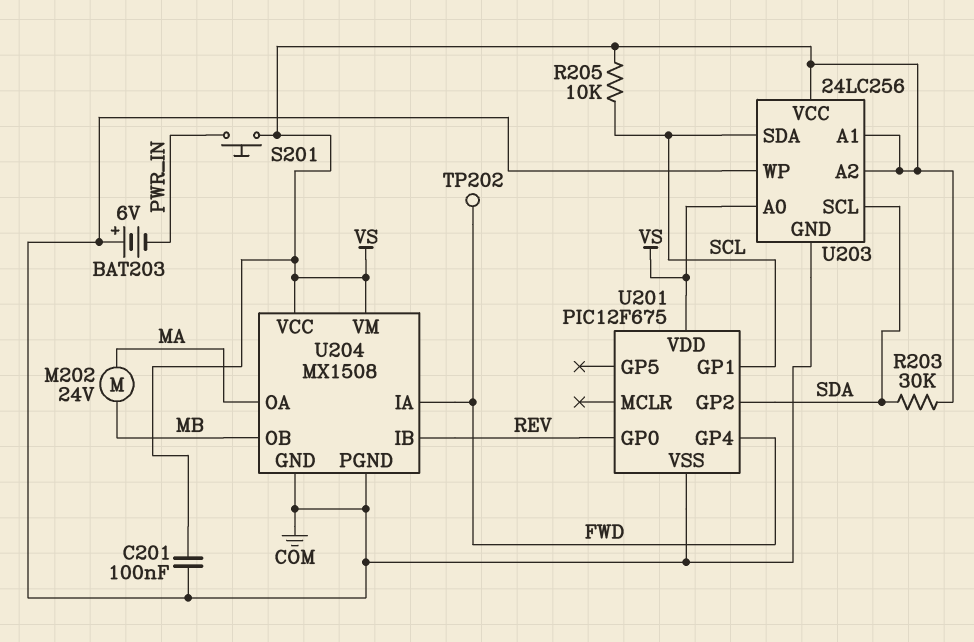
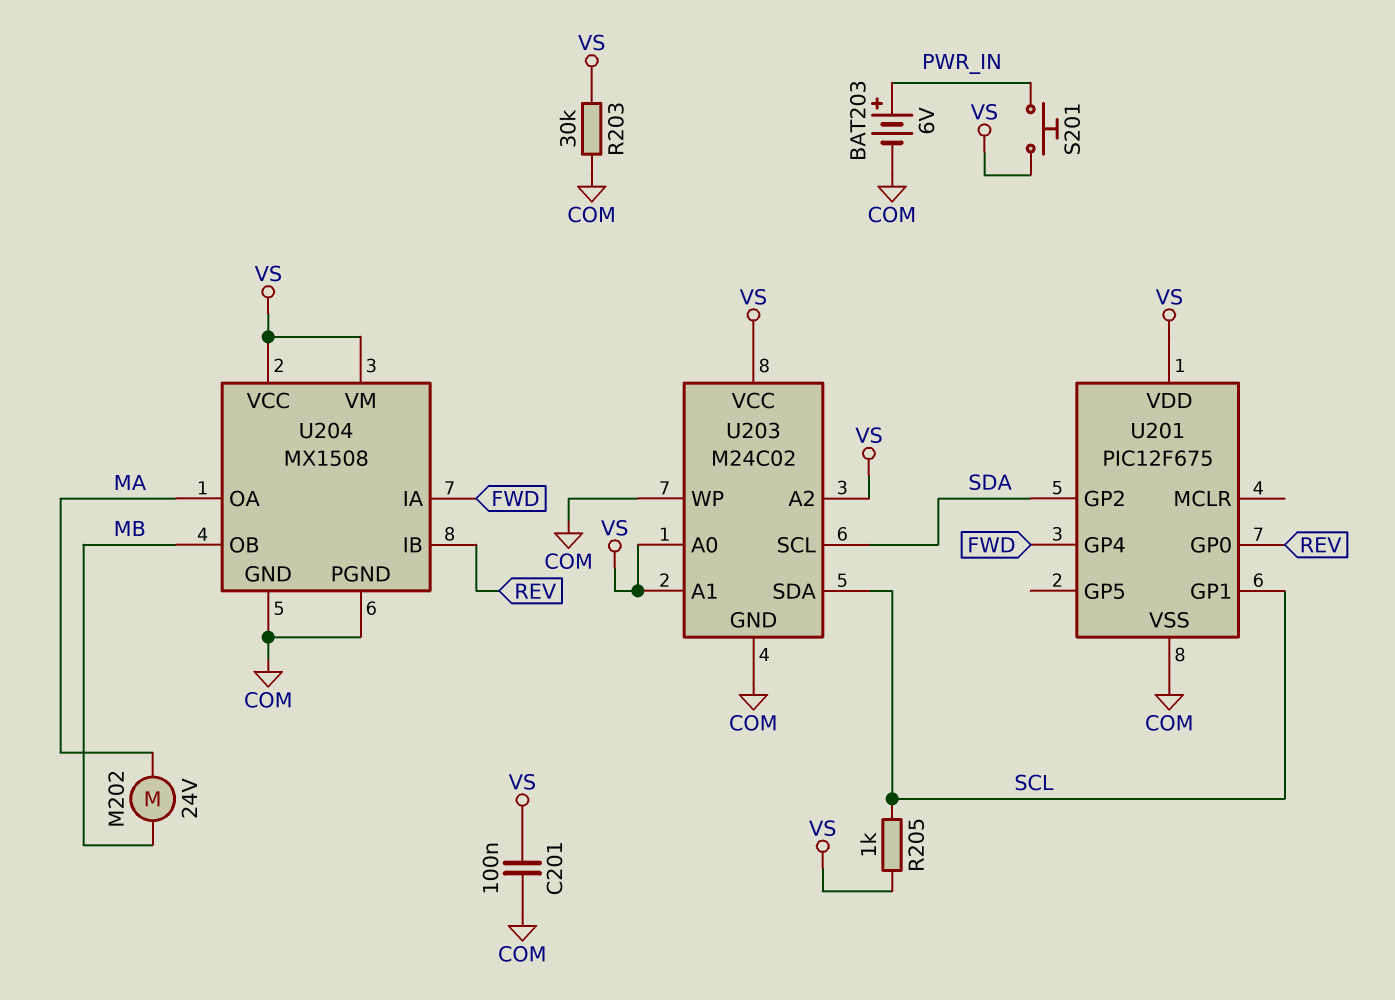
BAT203: 6V (plus COM, minus PWR_IN) -> 6V (plus PWR_IN, minus COM)
R203: 30k (SDA, VS) -> 30k (COM, VS)
R205: 10k (SCL, VS) -> 1k (SCL, VS)
TP202: test point (FWD) -> none
U203: 24LC256 -> M24C02

